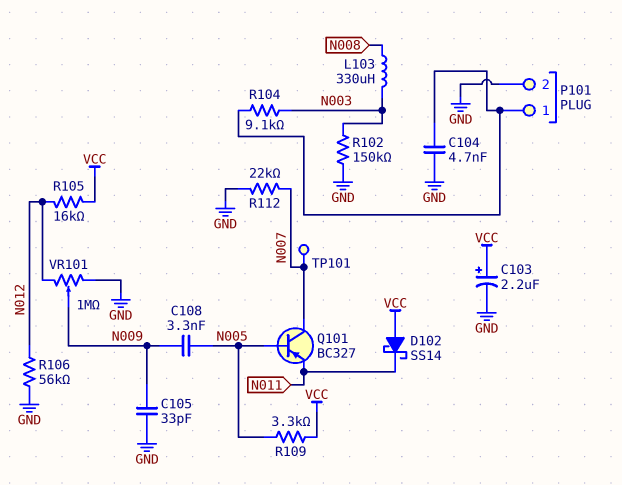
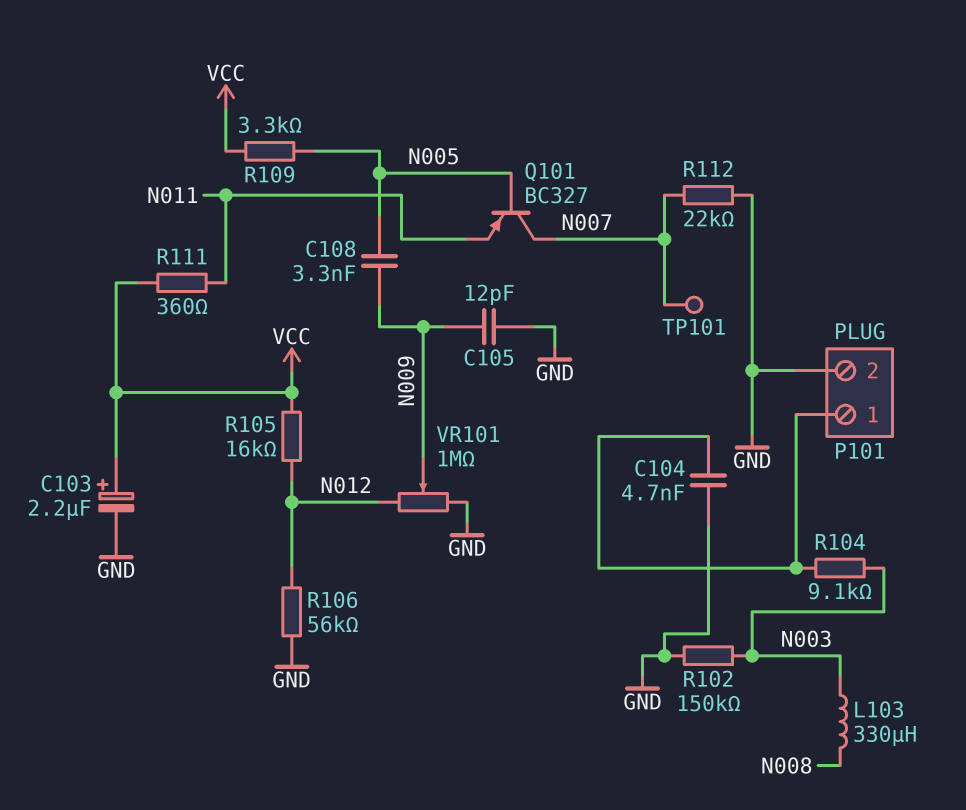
C105: 33pF (GND, N009) -> 12pF (GND, N009)
D102: schottky SS14 (A VCC, K N011) -> none
R111: none -> 360 (N011, VCC)

